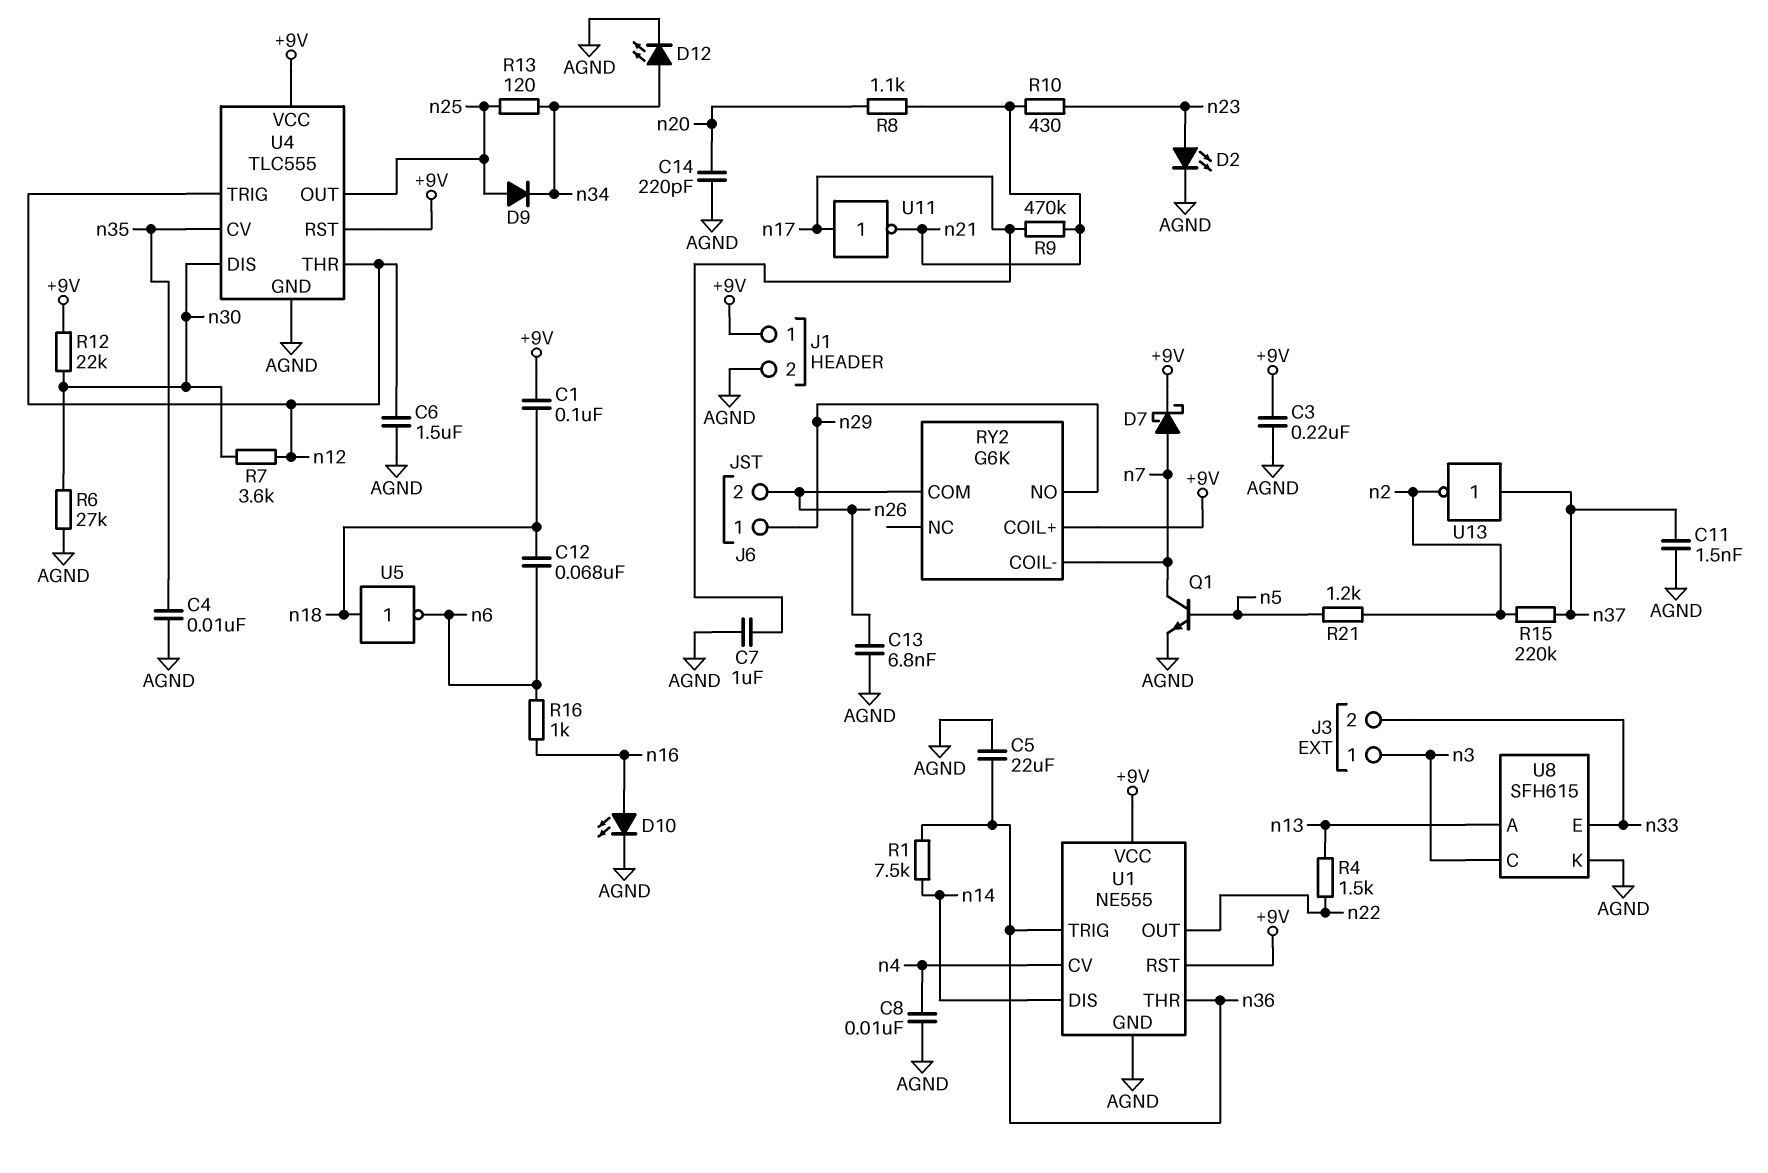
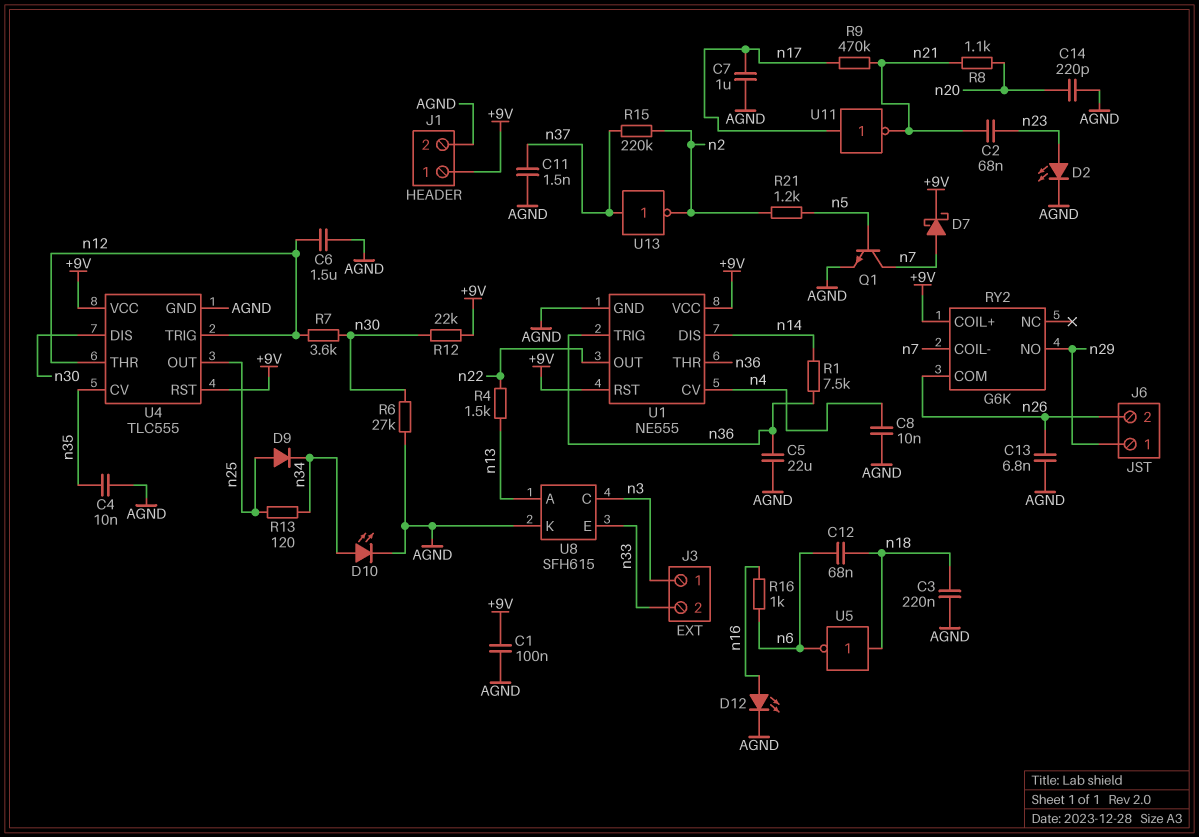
C1: 100nF (+9V, n18) -> 100nF (+9V, AGND)
C2: none -> 68nF (n21, n23)
C3: 220nF (+9V, AGND) -> 220nF (AGND, n18)
D10: LED (A n16, K AGND) -> LED (A n34, K AGND)
D12: LED (A n34, K AGND) -> LED (A n16, K AGND)
R10: 430 (n21, n23) -> none

